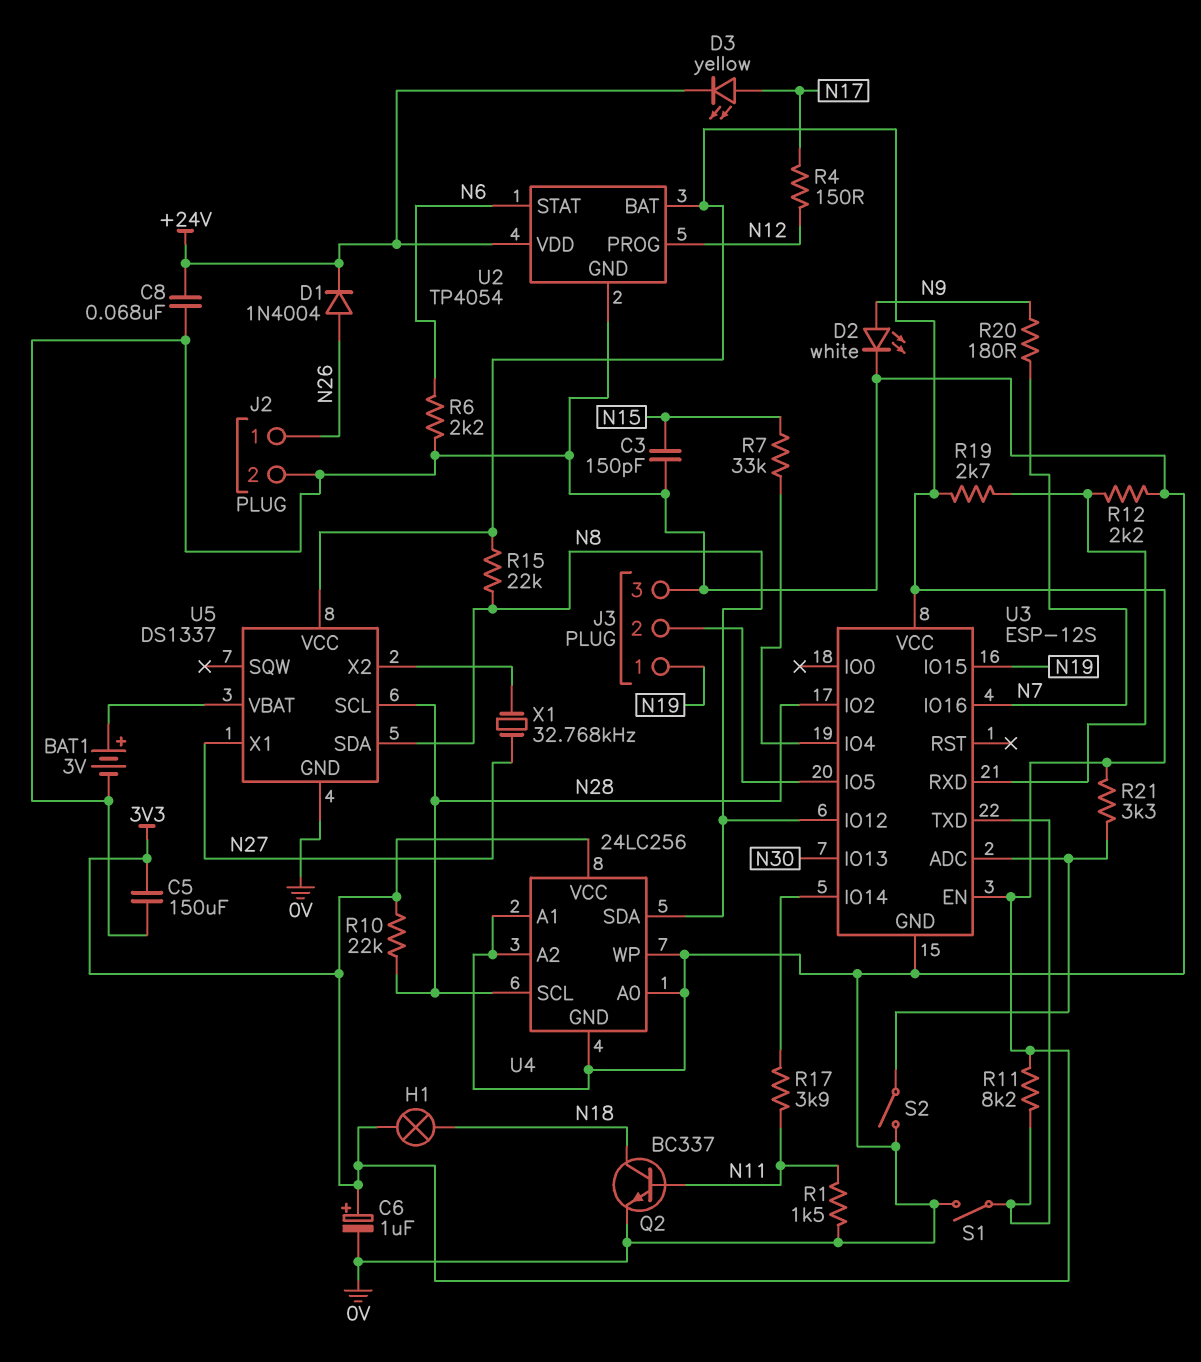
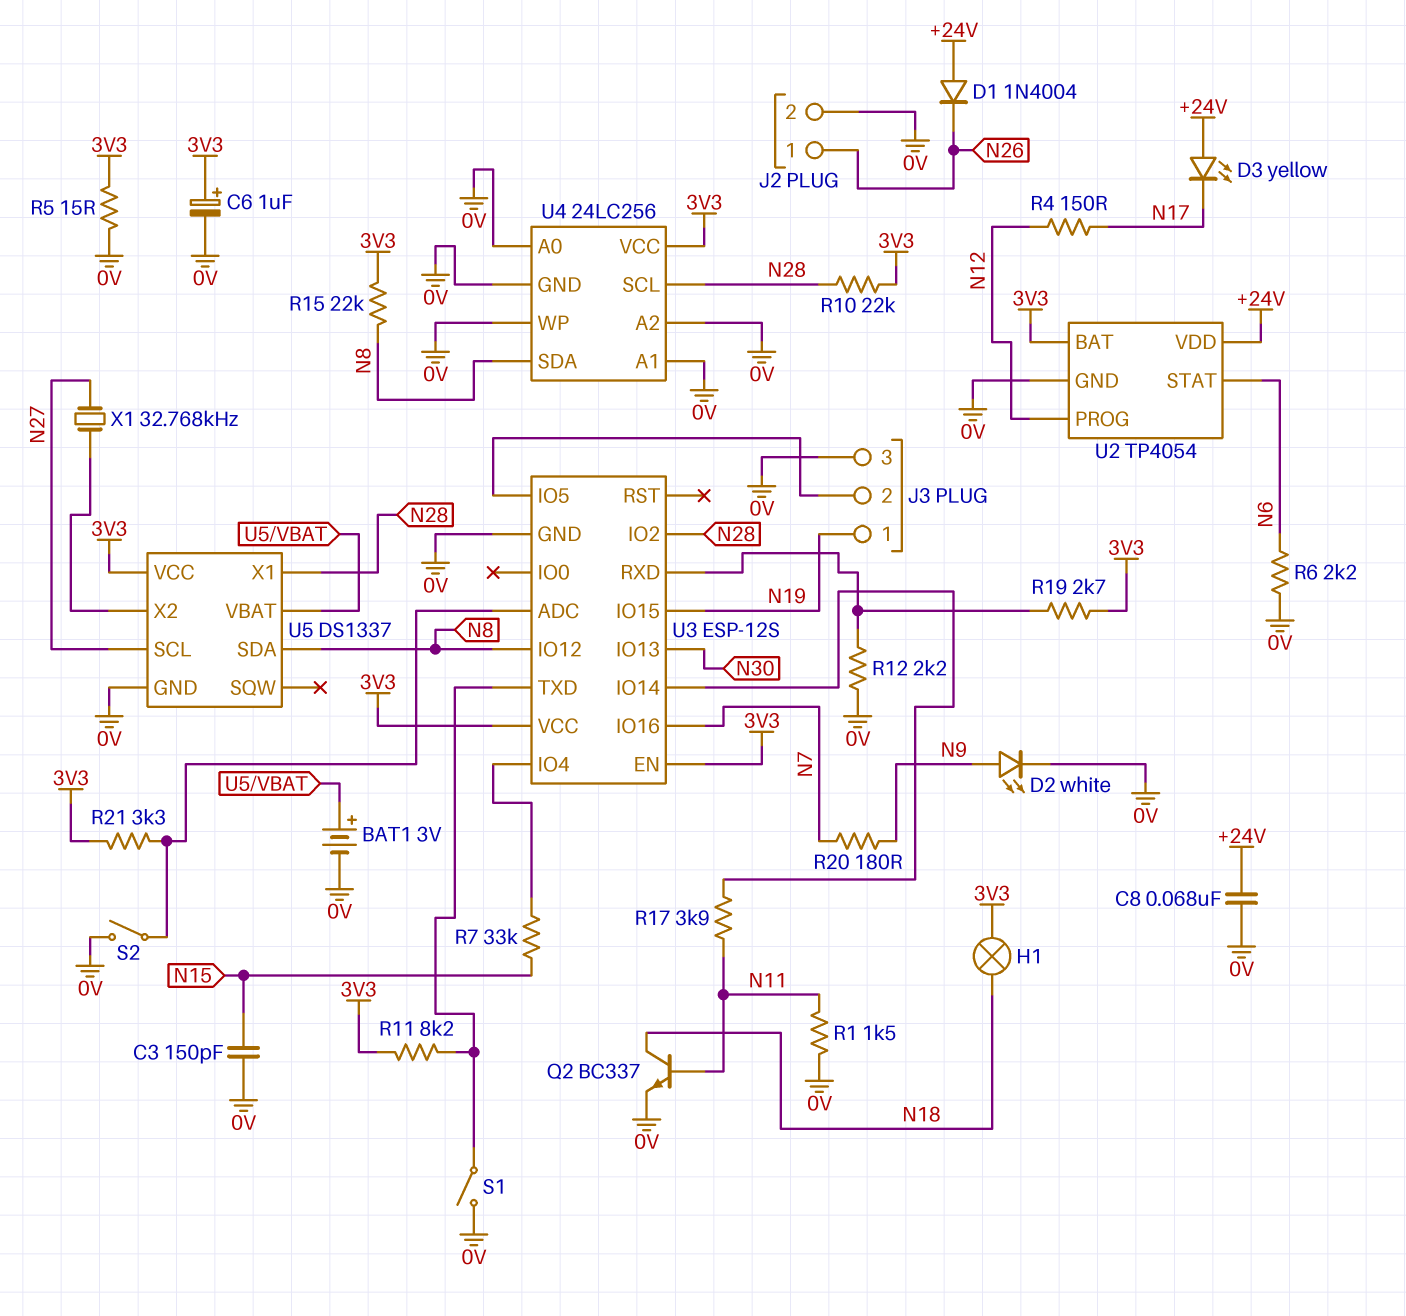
C5: 150uF (0V, 3V3) -> none
D1: diode 1N4004 (A N26, K +24V) -> diode 1N4004 (A +24V, K N26)
D3: LED yellow (A N17, K +24V) -> LED yellow (A +24V, K N17)
R5: none -> 15 (0V, 3V3)
U5 pin SCL: N28 -> N27
U5 pin X1: N27 -> N28

